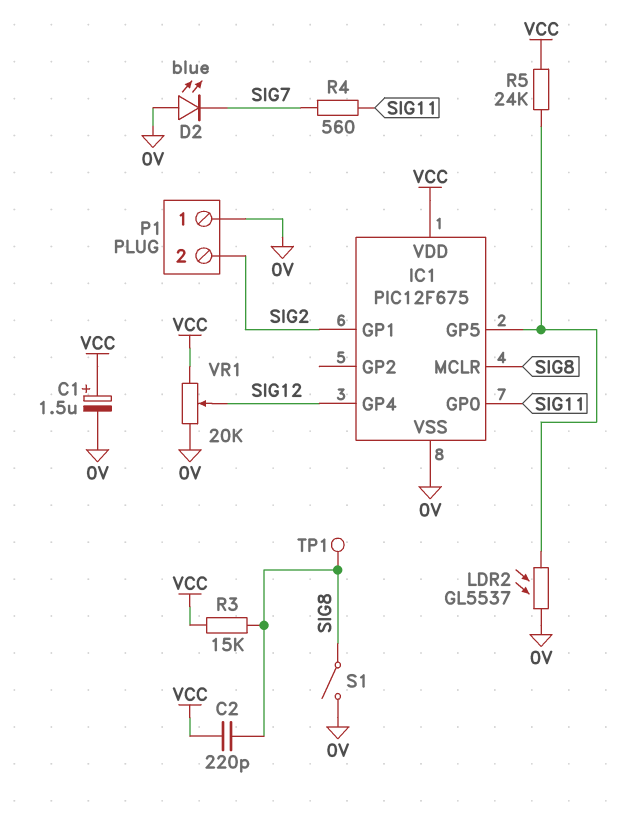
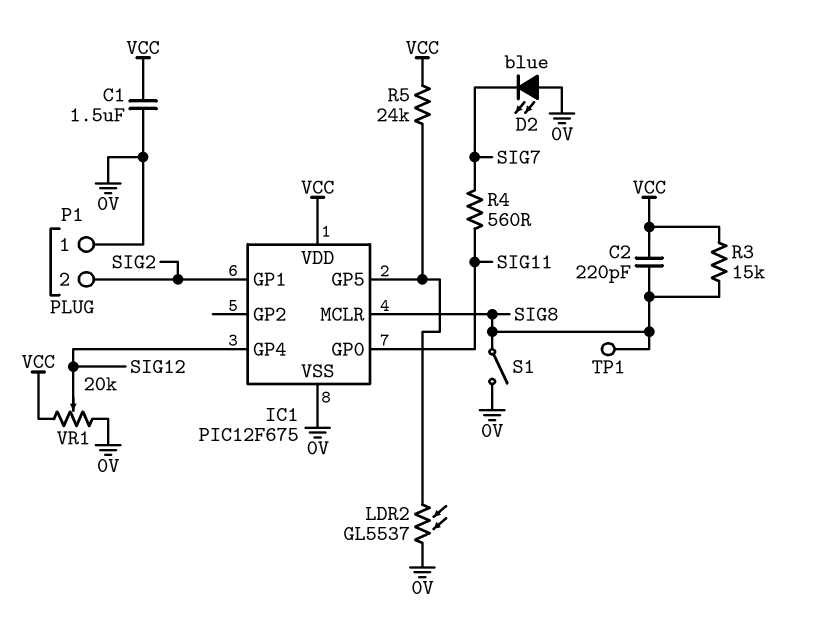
C1: 1.5uF (plus VCC, minus 0V) -> 1.5uF (0V, VCC)

